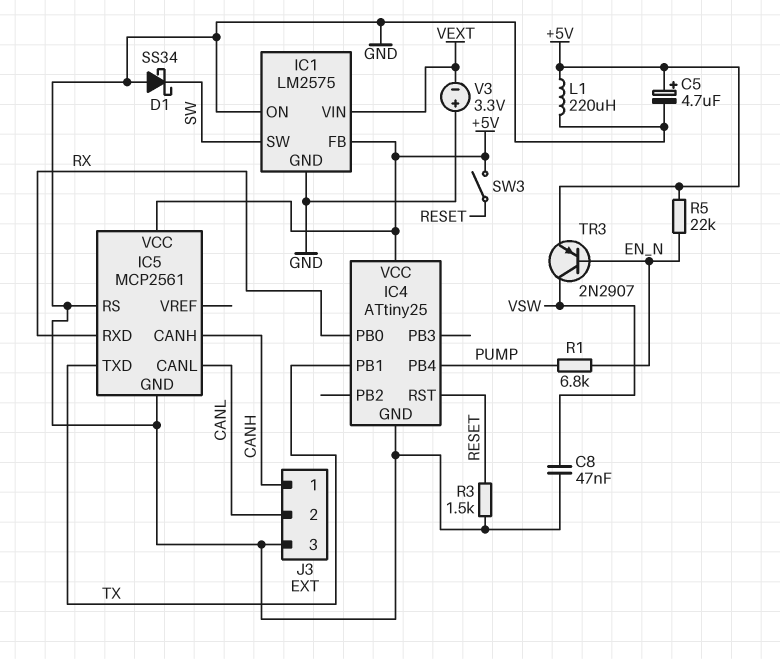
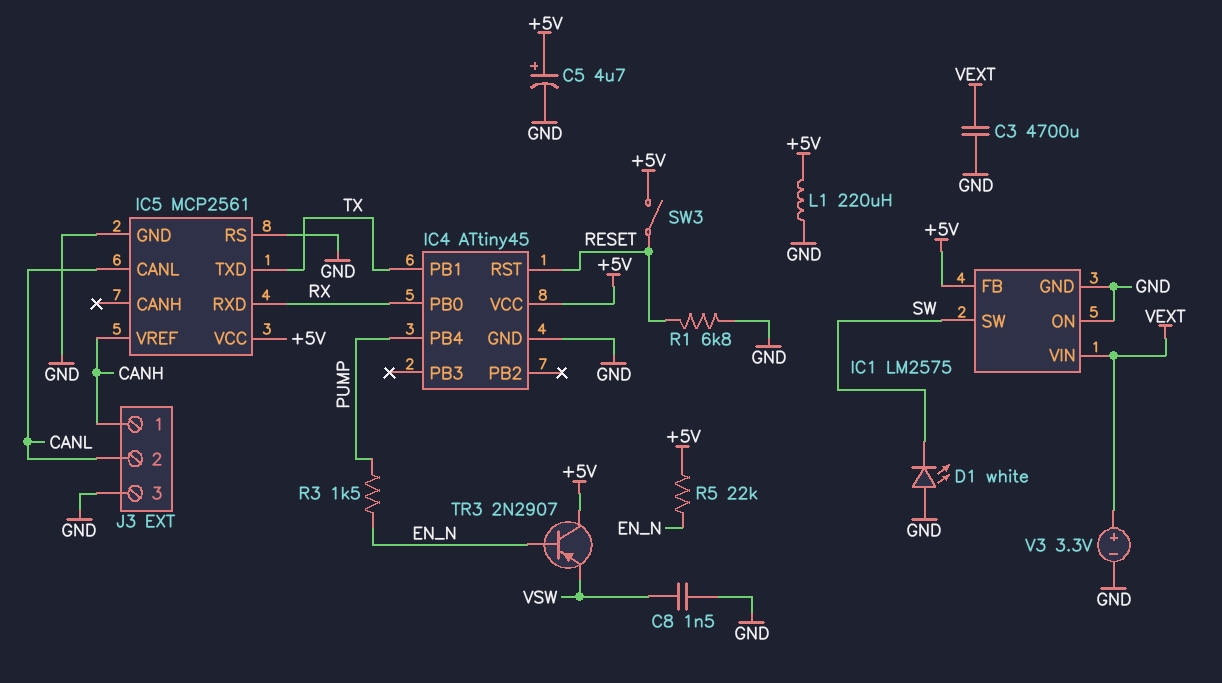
C3: none -> 4700uF (GND, VEXT)
C8: 47nF (GND, VSW) -> 1.5nF (GND, VSW)
D1: schottky SS34 (A GND, K SW) -> LED white (A GND, K SW)
IC4: ATtiny25 -> ATtiny45
IC5 pin CANH: CANH -> none
IC5 pin VREF: none -> CANH
R1: 6.8k (EN_N, PUMP) -> 6.8k (GND, RESET)
R3: 1.5k (GND, RESET) -> 1.5k (EN_N, PUMP)
TR3: PNP 2N2907 (B EN_N, C VSW, E +5V) -> PNP 2N2907 (B EN_N, C +5V, E VSW)
V3: 3.3V (plus GND, minus VEXT) -> 3.3V (plus VEXT, minus GND)

